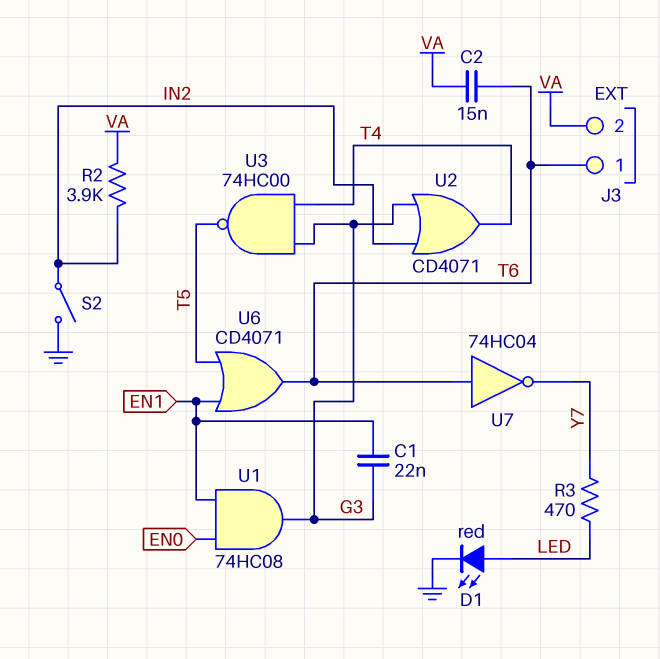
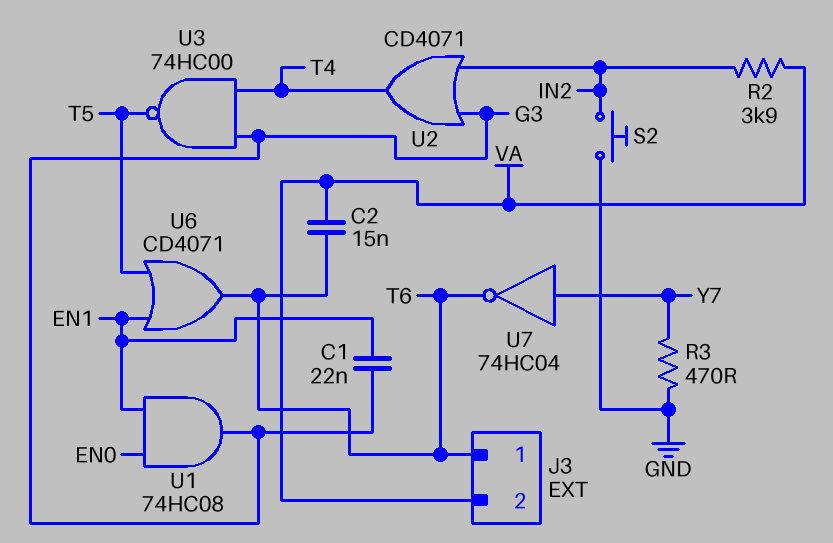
D1: LED red (A LED, K GND) -> none
R3: 470 (LED, Y7) -> 470 (GND, Y7)
S2: switch (GND, IN2) -> button (GND, IN2)
U7: NOT 74HC04 (in T6, out Y7) -> NOT 74HC04 (in Y7, out T6)

